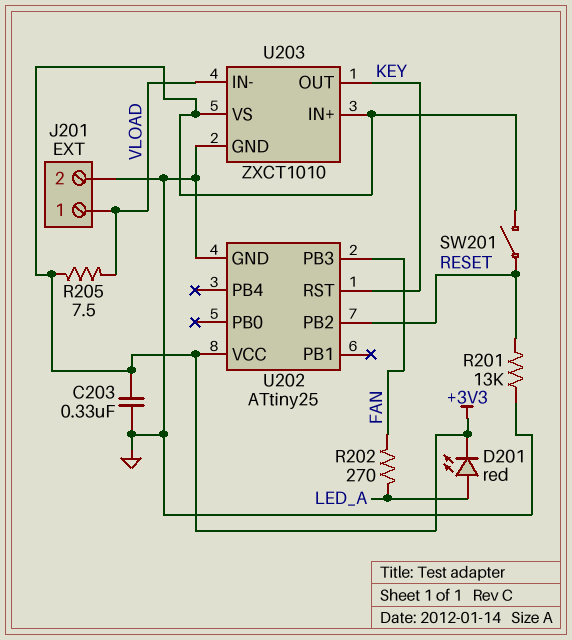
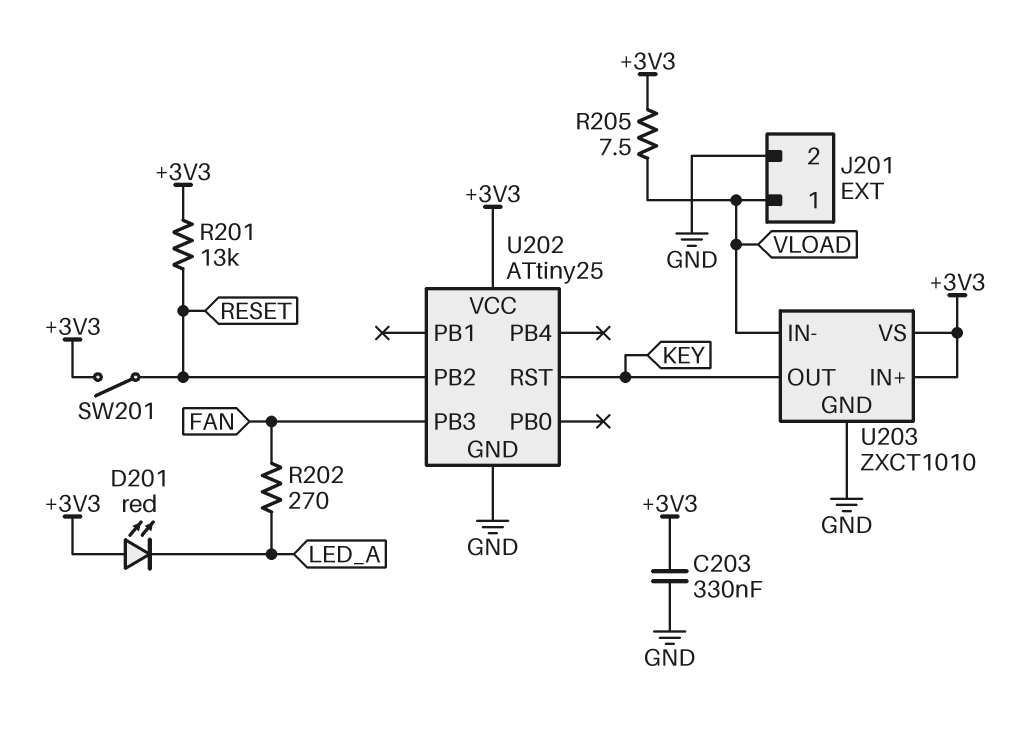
D201: LED red (A LED_A, K +3V3) -> LED red (A +3V3, K LED_A)
R201: 13k (GND, RESET) -> 13k (+3V3, RESET)

